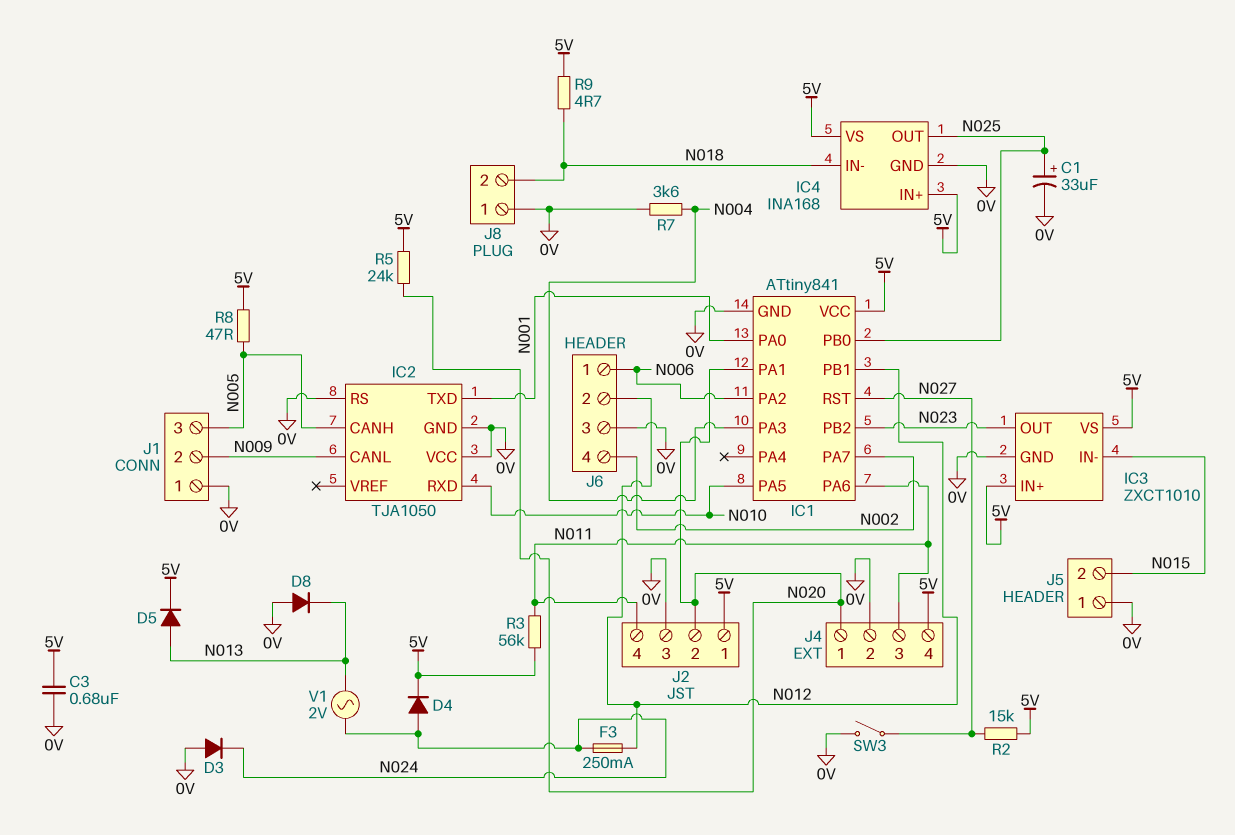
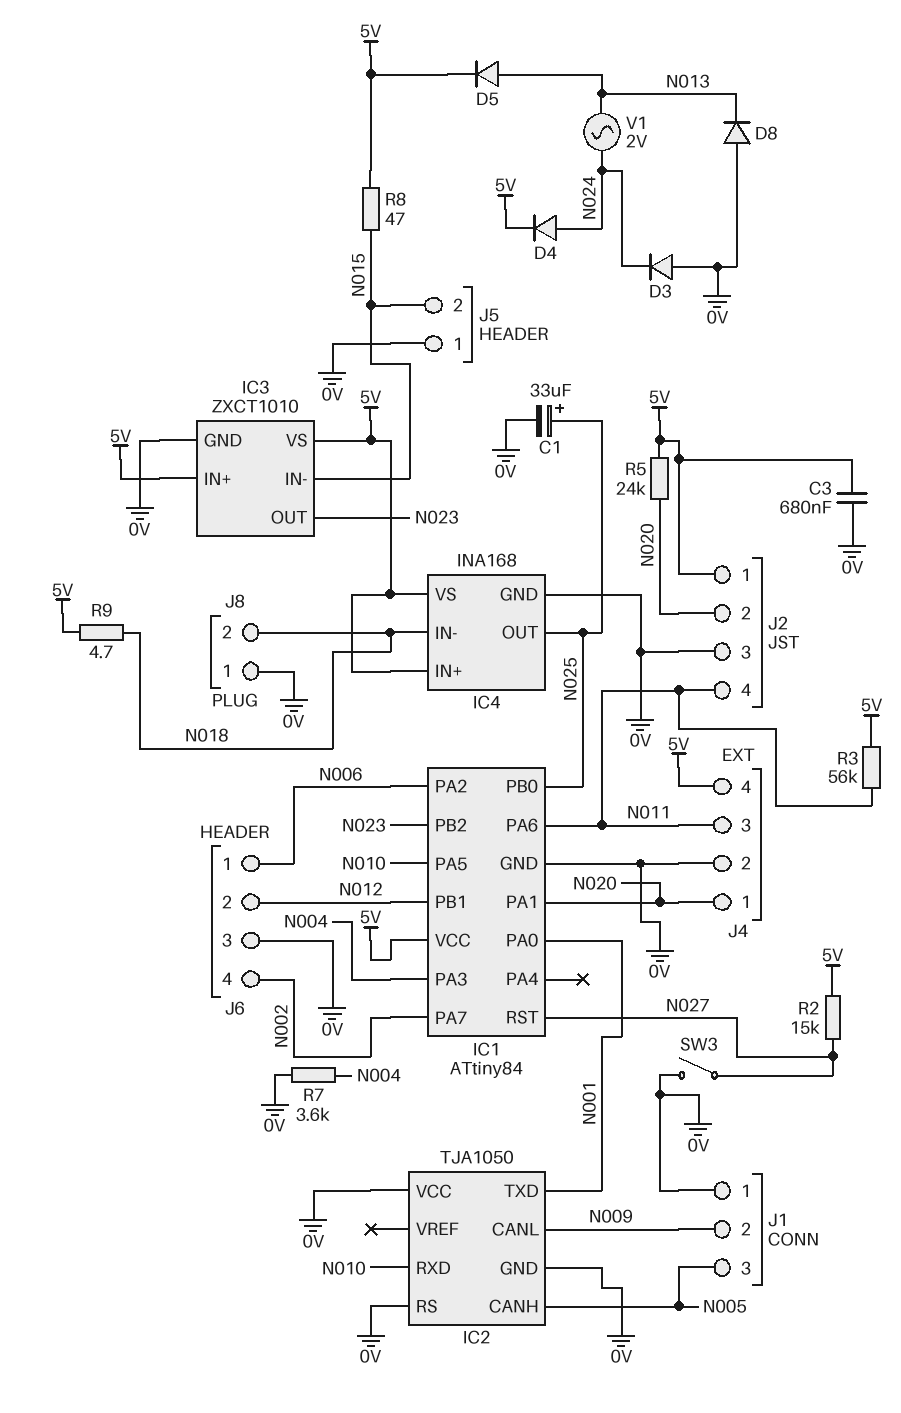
F3: 250mA (N012, N024) -> none
IC1: ATtiny841 -> ATtiny84
R8: 47 (5V, N005) -> 47 (5V, N015)

